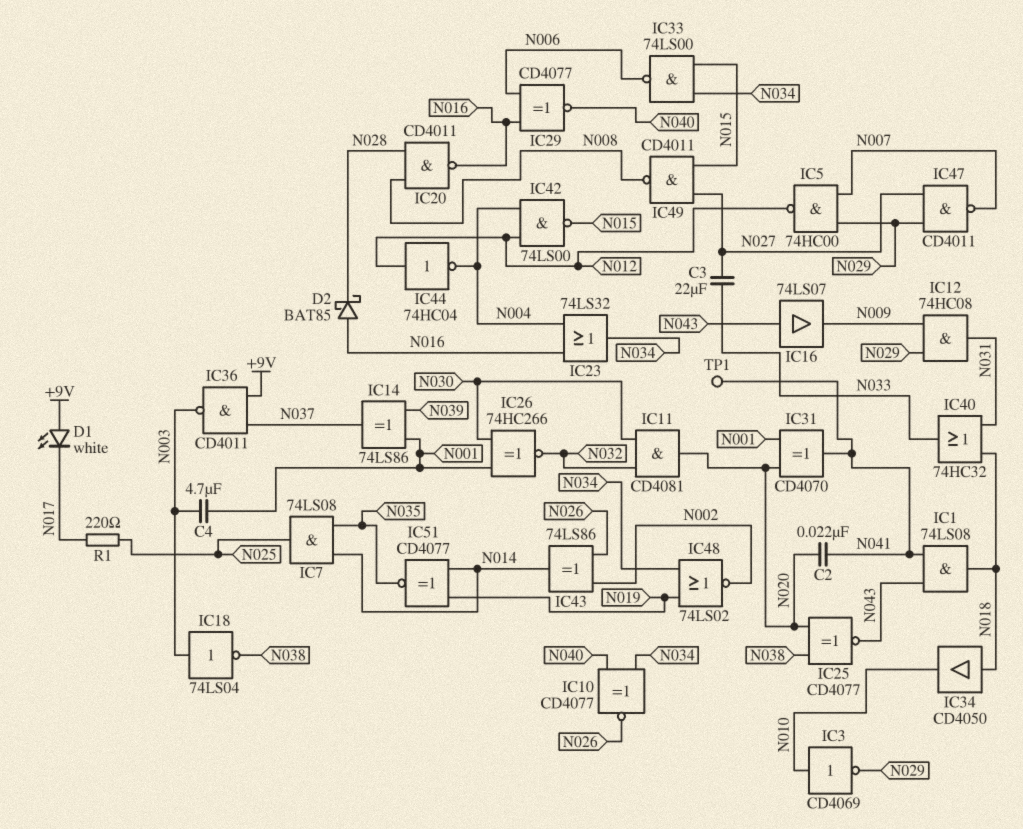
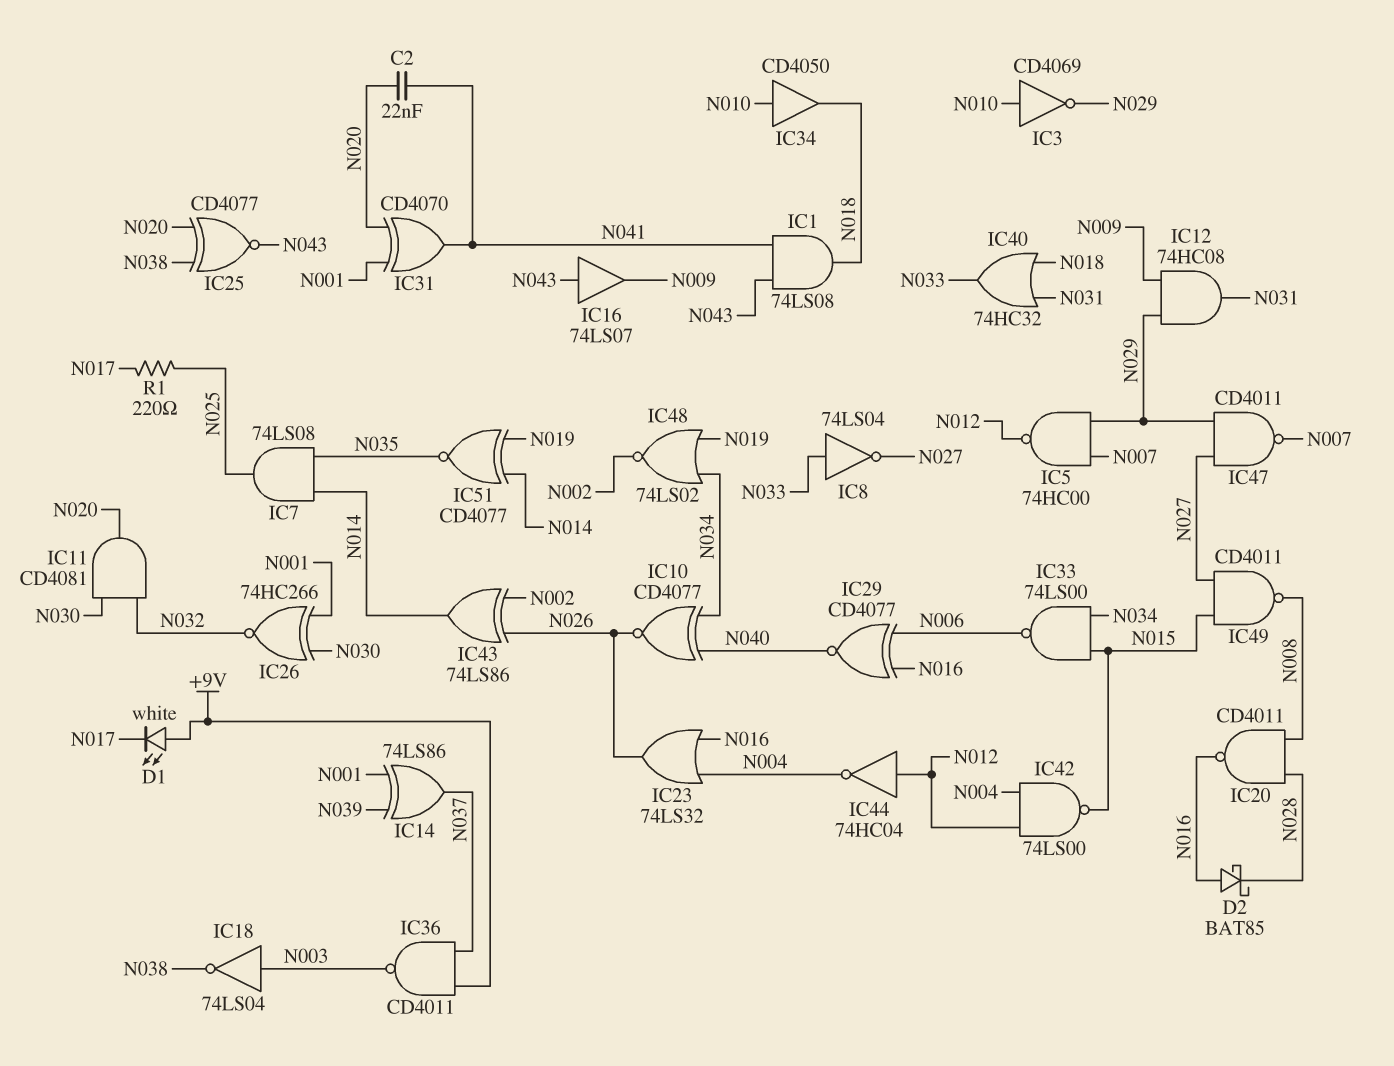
C3: 22uF (N027, N033) -> none
C4: 4.7uF (N001, N003) -> none
IC8: none -> NOT 74LS04 (in N033, out N027)
IC23: OR 74LS32 (in N004, in N016, out N034) -> OR 74LS32 (in N004, in N016, out N026)
IC34: buffer CD4050 (in N018, out N010) -> buffer CD4050 (in N010, out N018)
TP1: test point (N041) -> none

